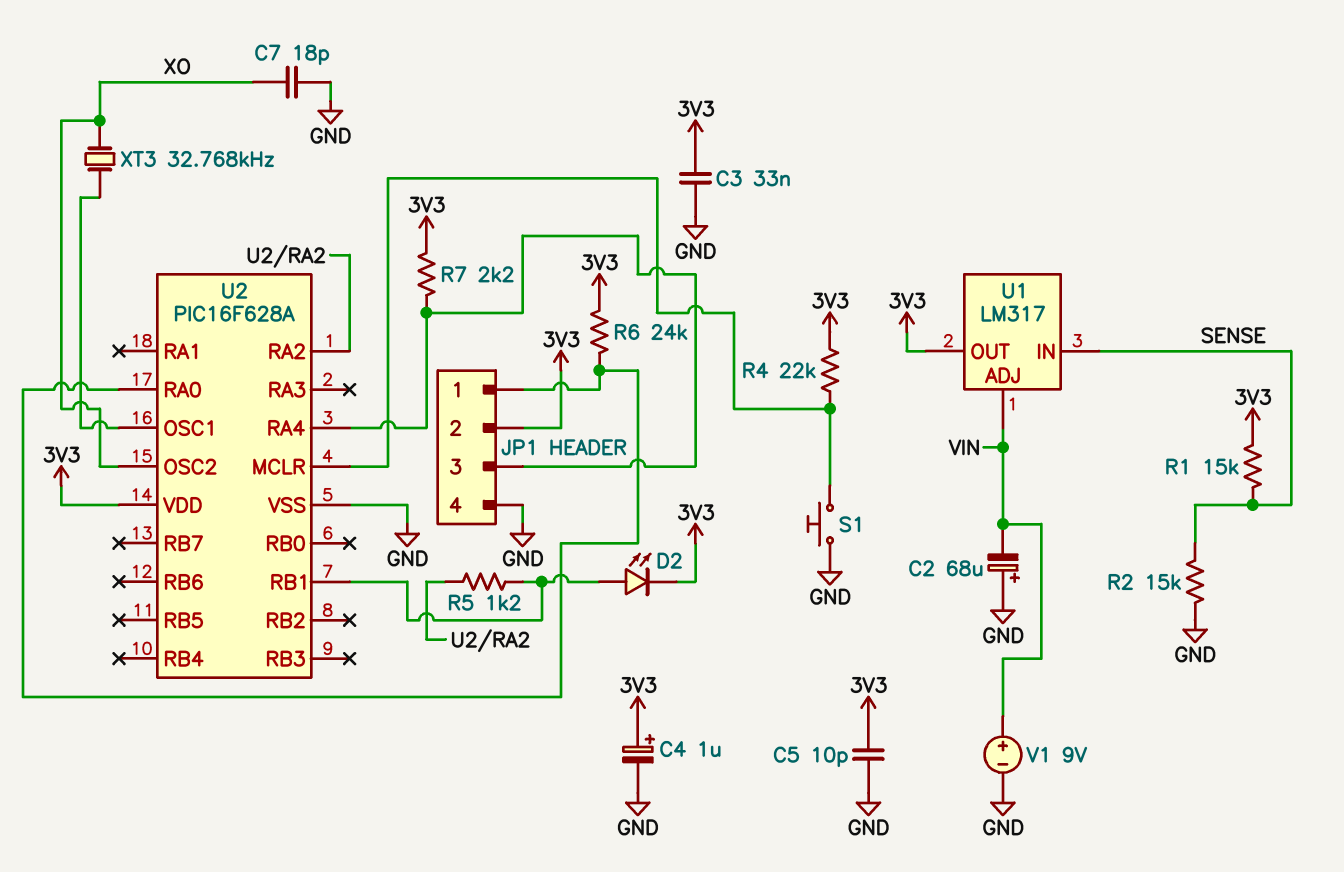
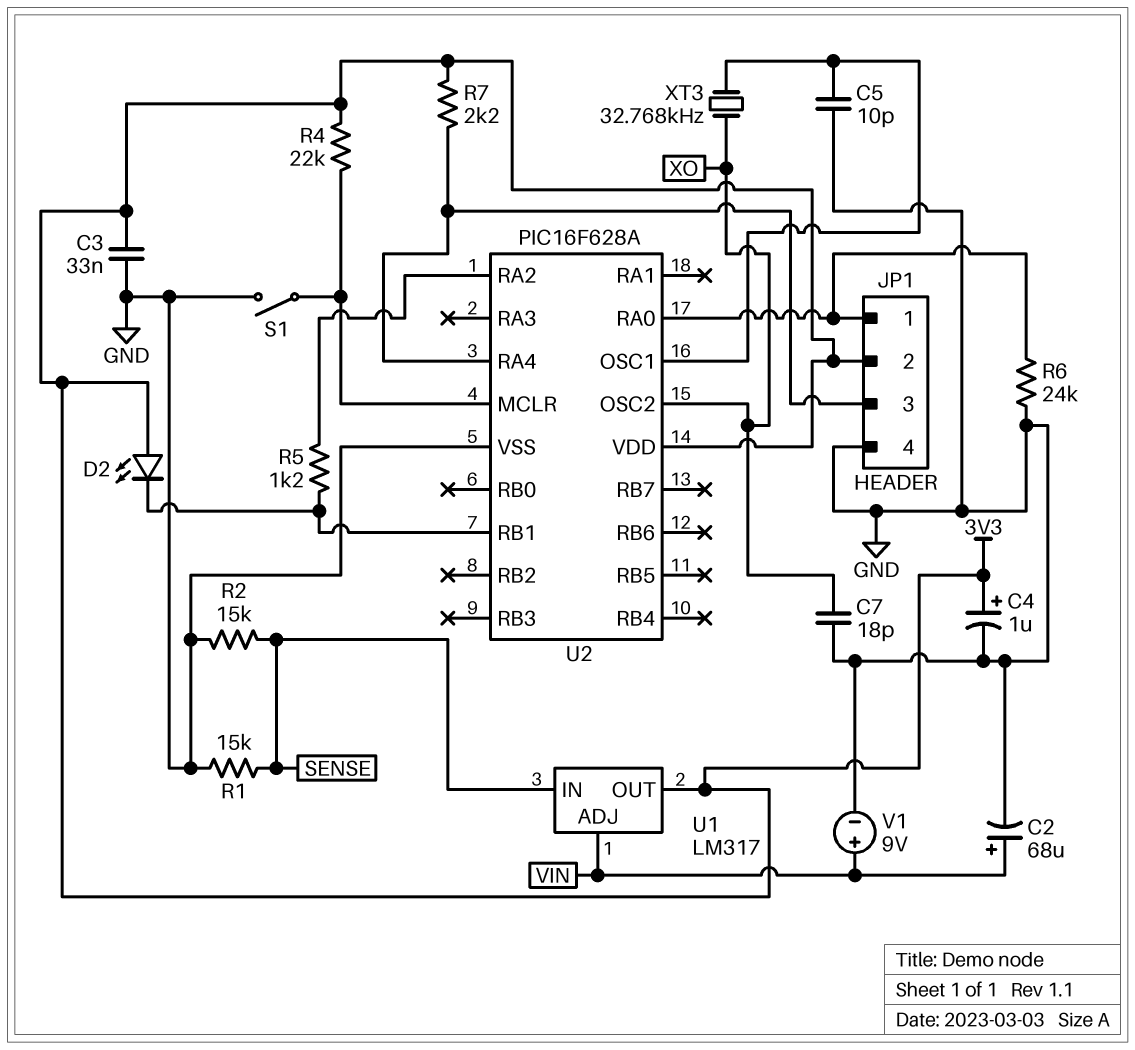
C2: 68uF (plus GND, minus VIN) -> 68uF (plus VIN, minus GND)
C5: 10pF (3V3, GND) -> 10pF (GND, U2/OSC1)
D2: LED (A U2/RB1, K 3V3) -> LED (A 3V3, K U2/RB1)
R1: 15k (3V3, SENSE) -> 15k (GND, SENSE)
R6: 24k (3V3, JP1/1) -> 24k (GND, JP1/1)
S1: button (GND, U2/MCLR) -> switch (GND, U2/MCLR)

